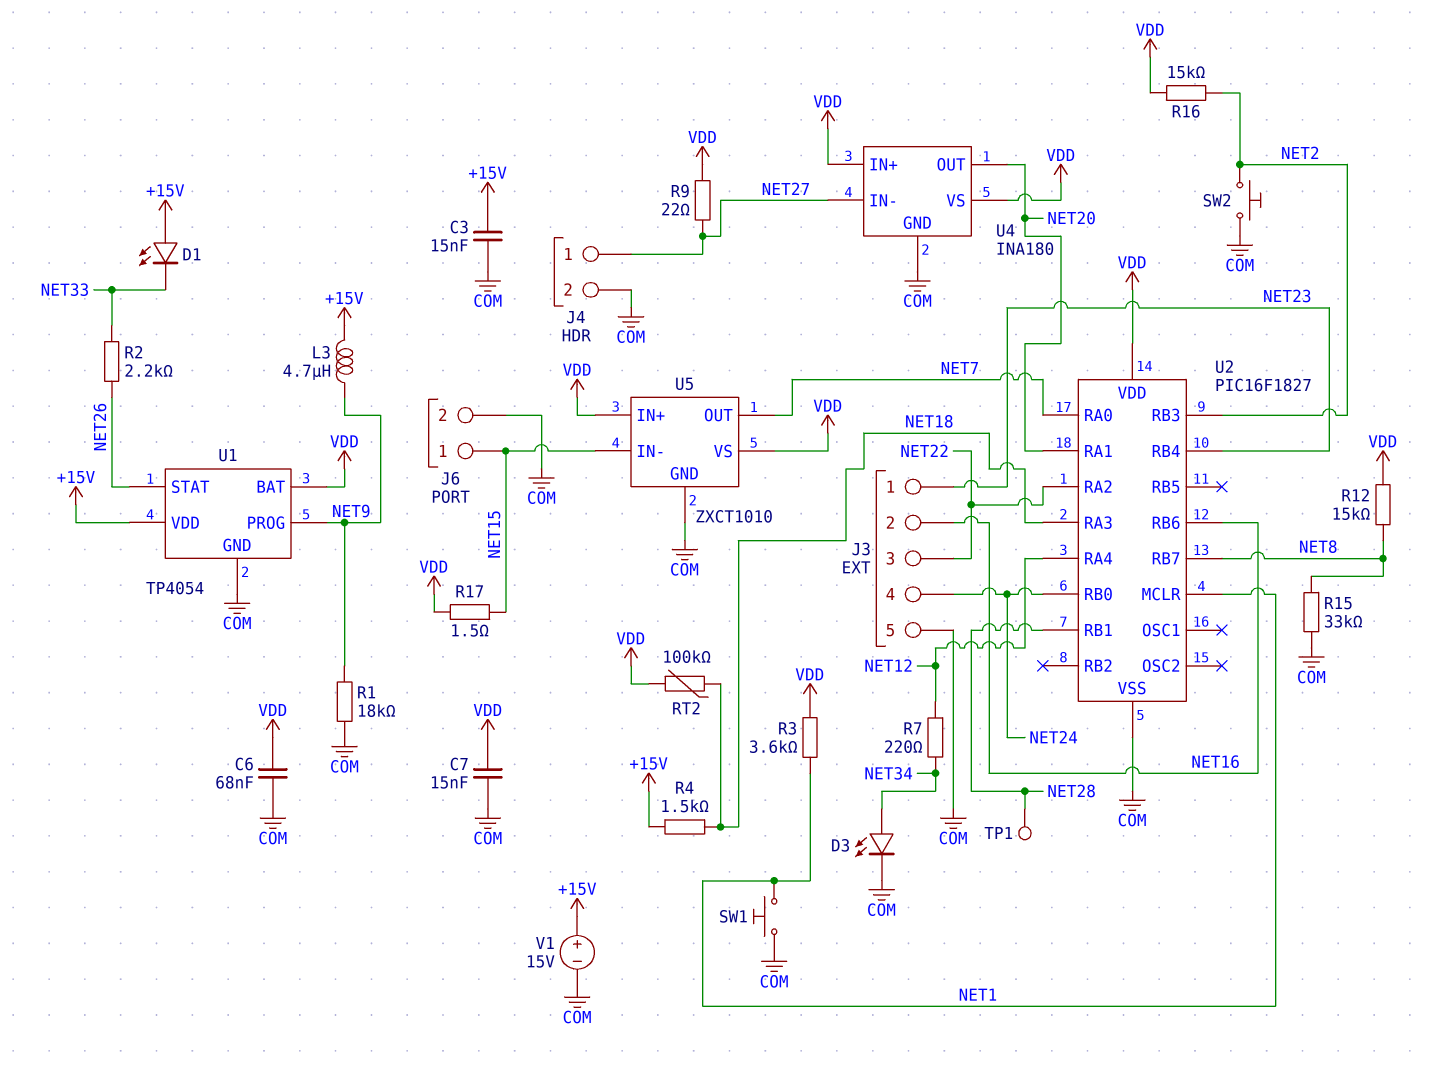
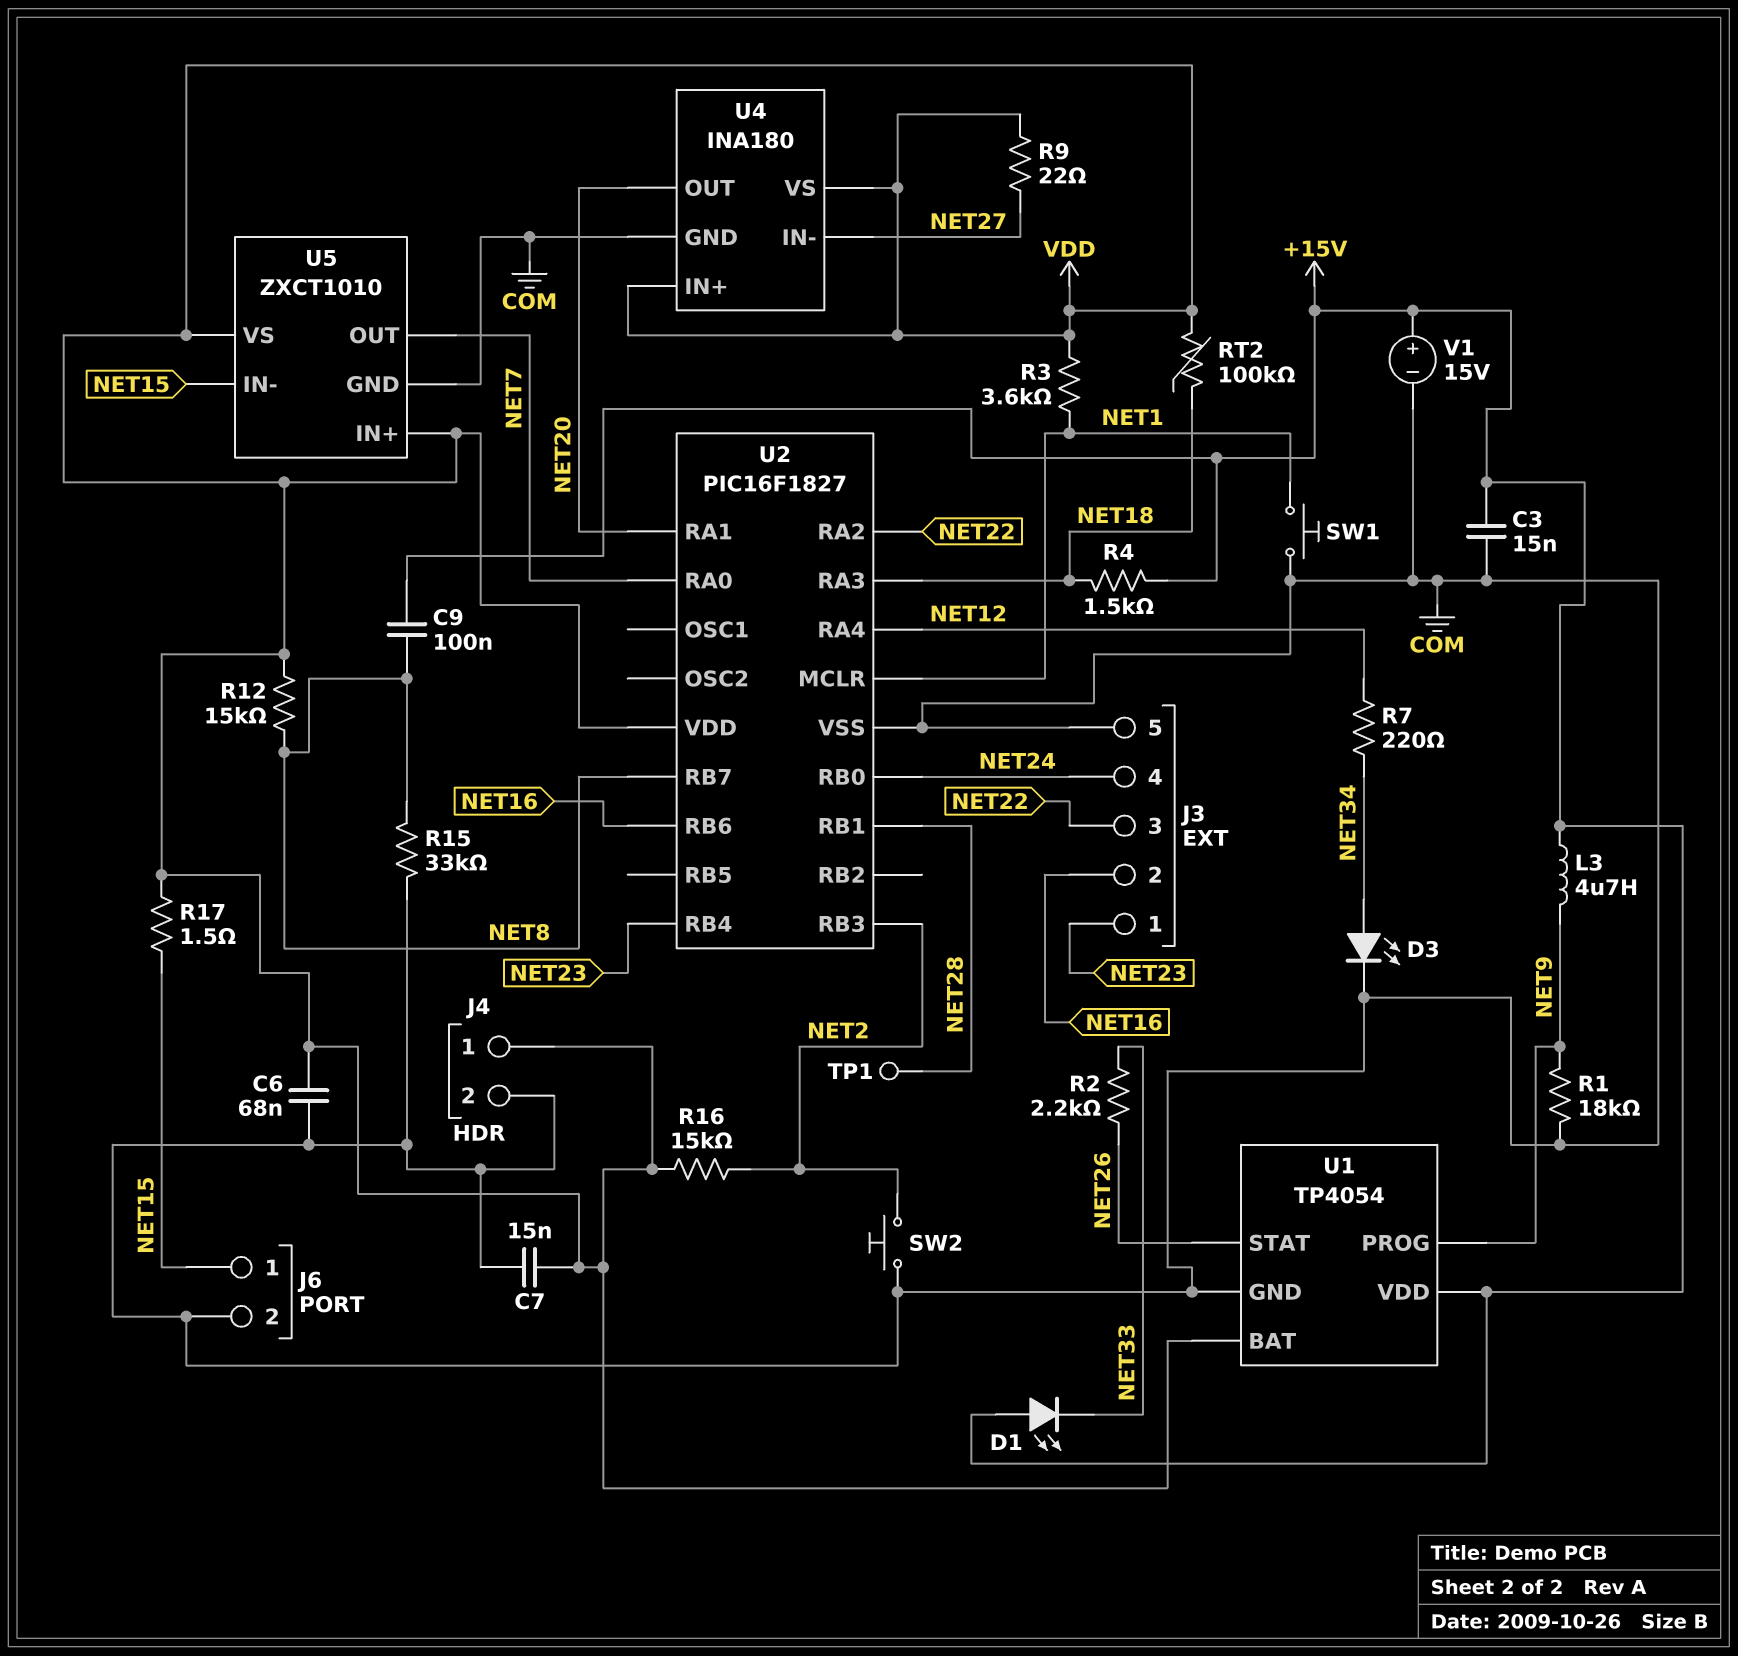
C9: none -> 100nF (+15V, NET8)
J4 pin 1: NET27 -> VDD

